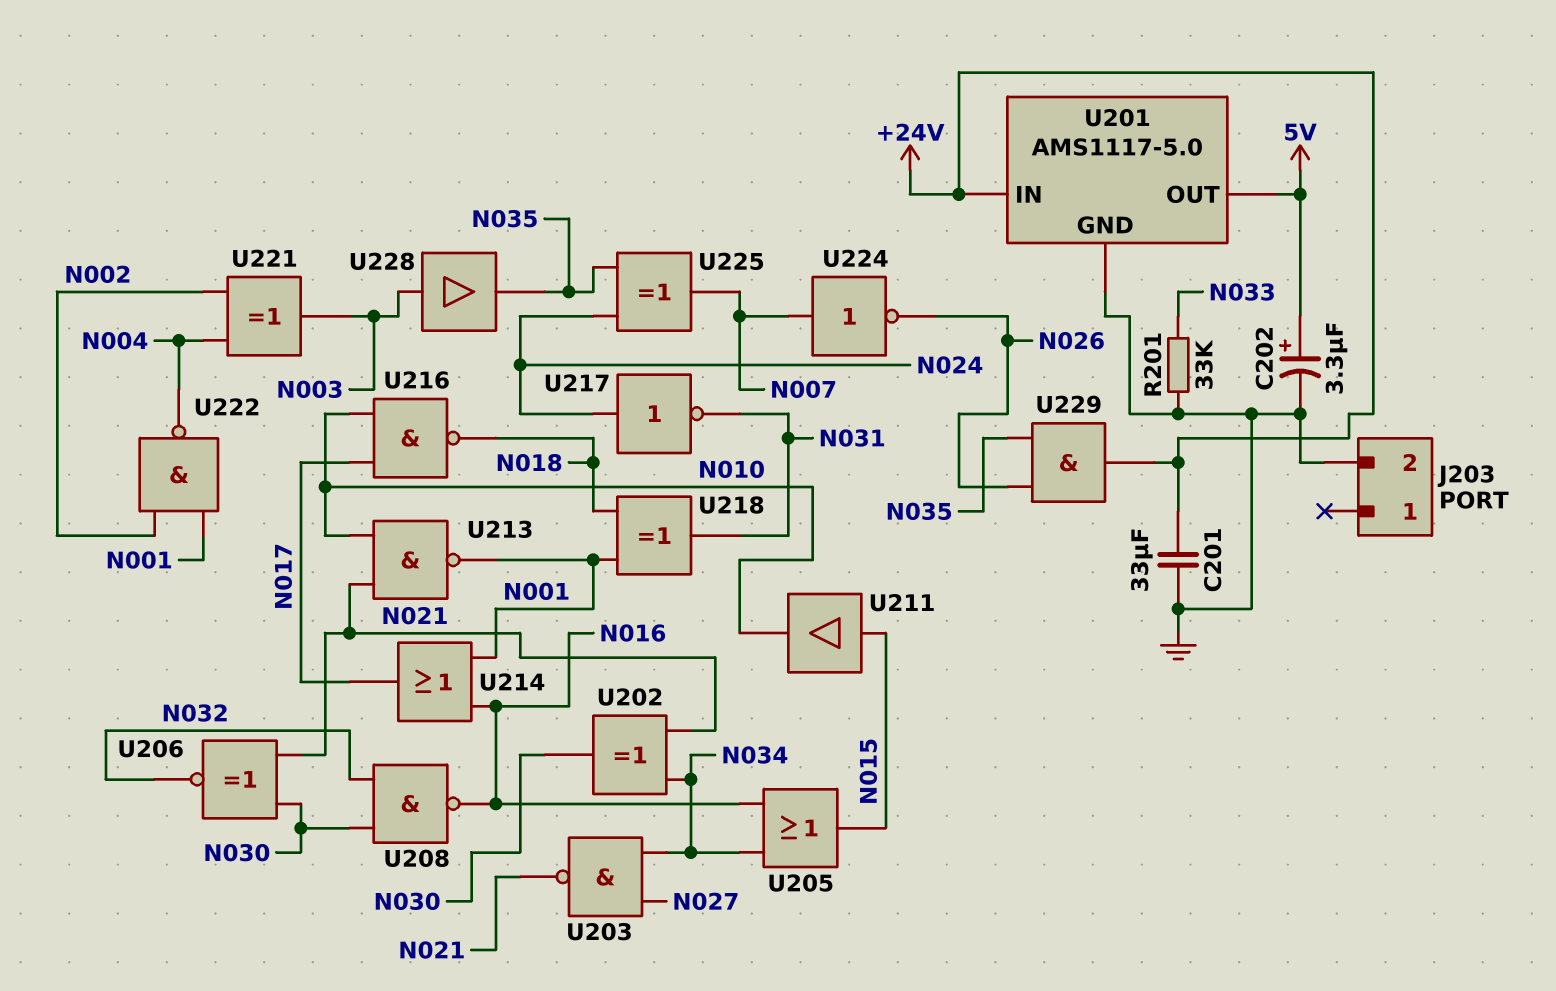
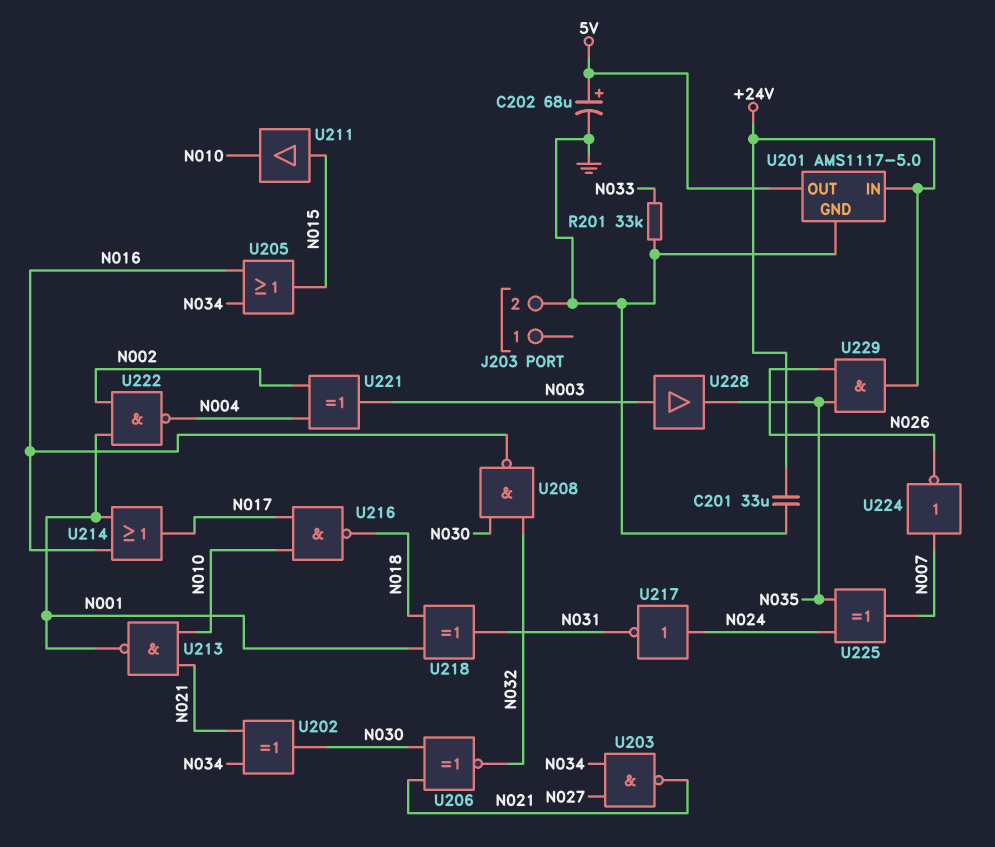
C202: 3.3uF (plus 5V, minus GND) -> 68uF (plus 5V, minus GND)

